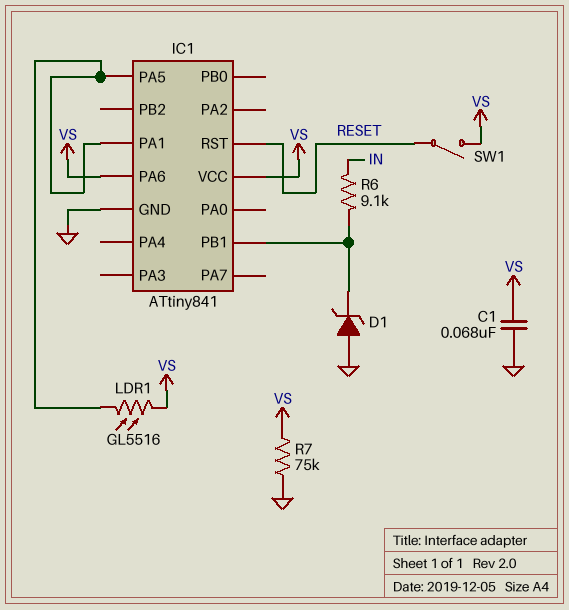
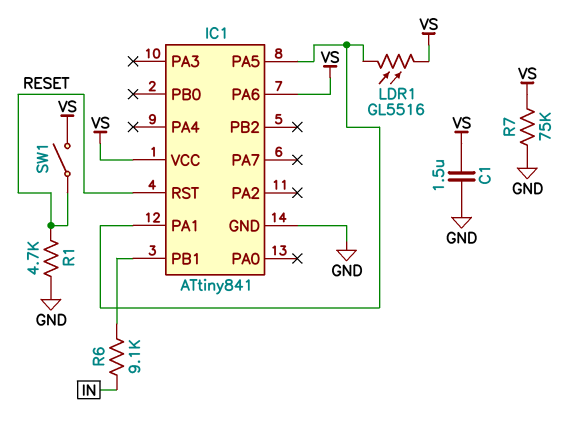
C1: 68nF (GND, VS) -> 1.5uF (GND, VS)
D1: zener (A GND, K IC1/PB1) -> none
R1: none -> 4.7k (GND, RESET)

